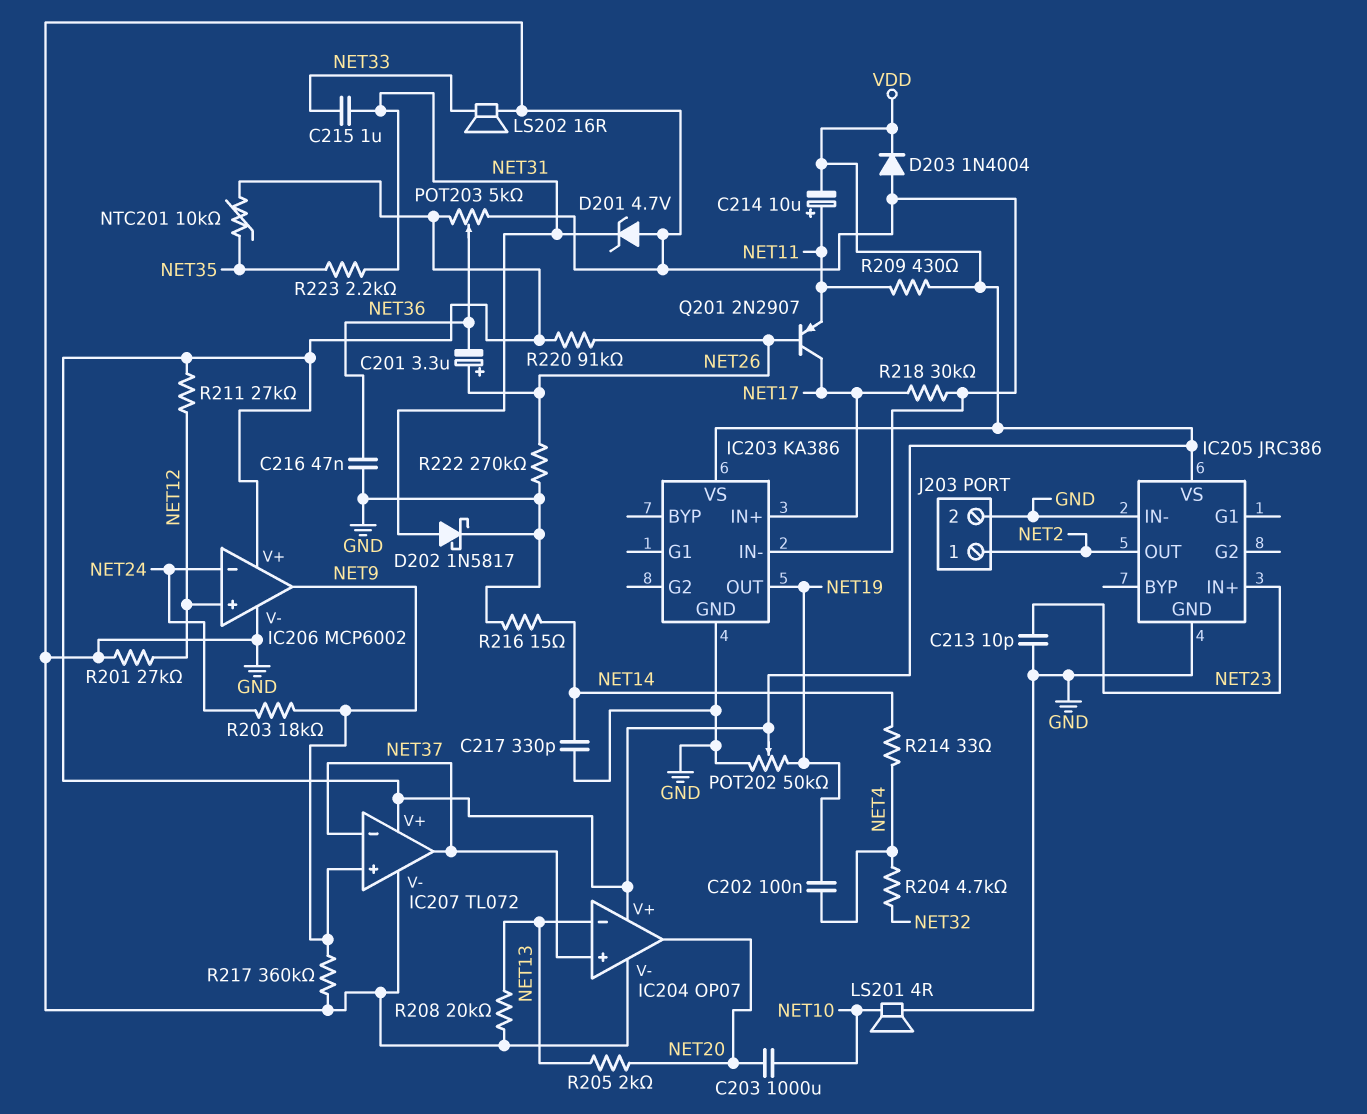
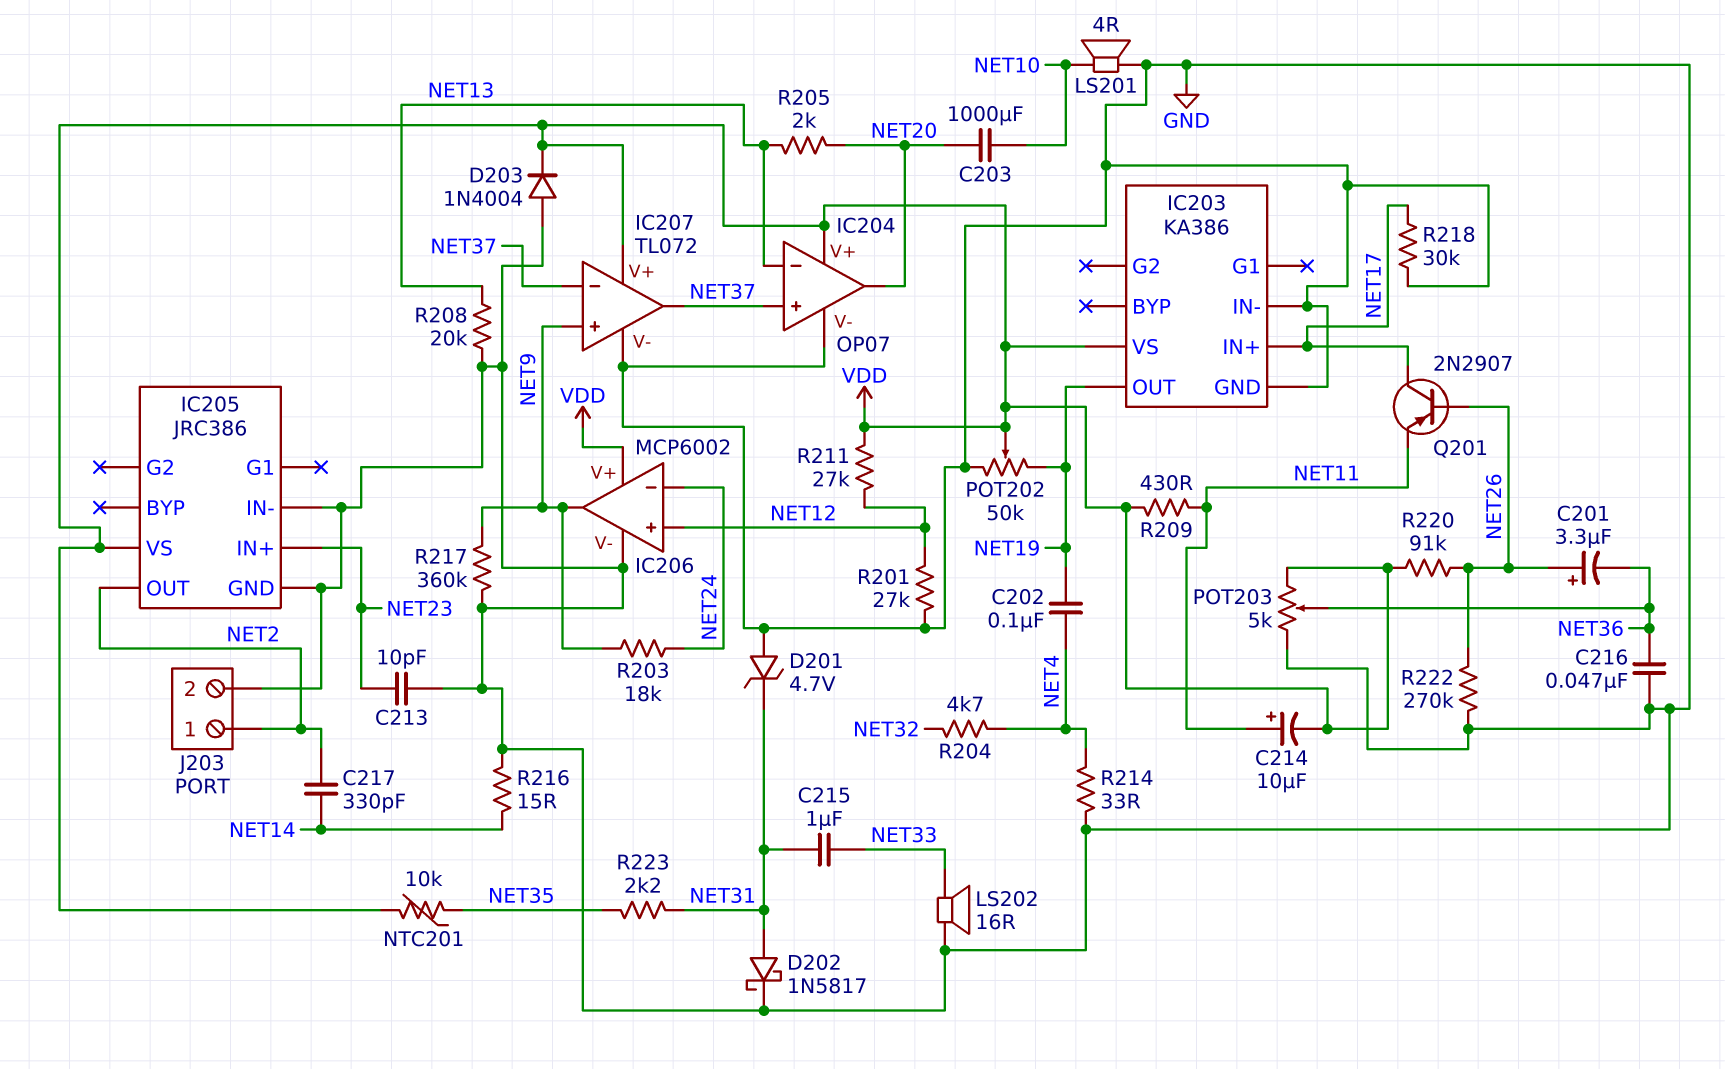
C217: 330pF (GND, NET14) -> 330pF (NET2, NET14)
R214: 33 (NET4, NET14) -> 33 (GND, NET4)

